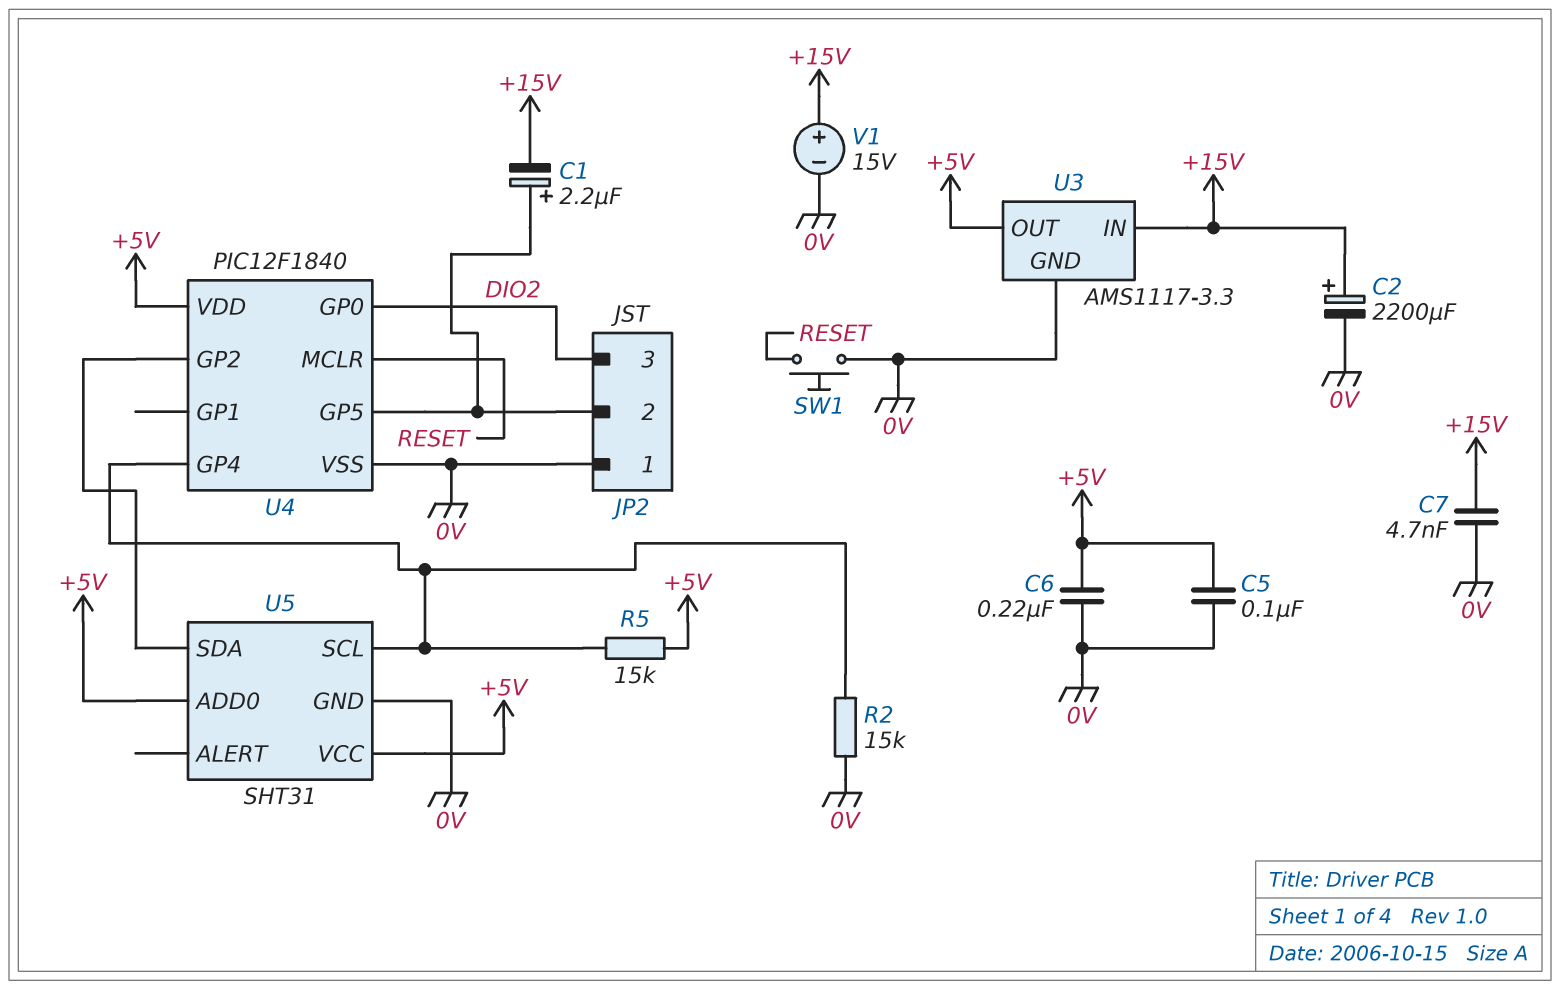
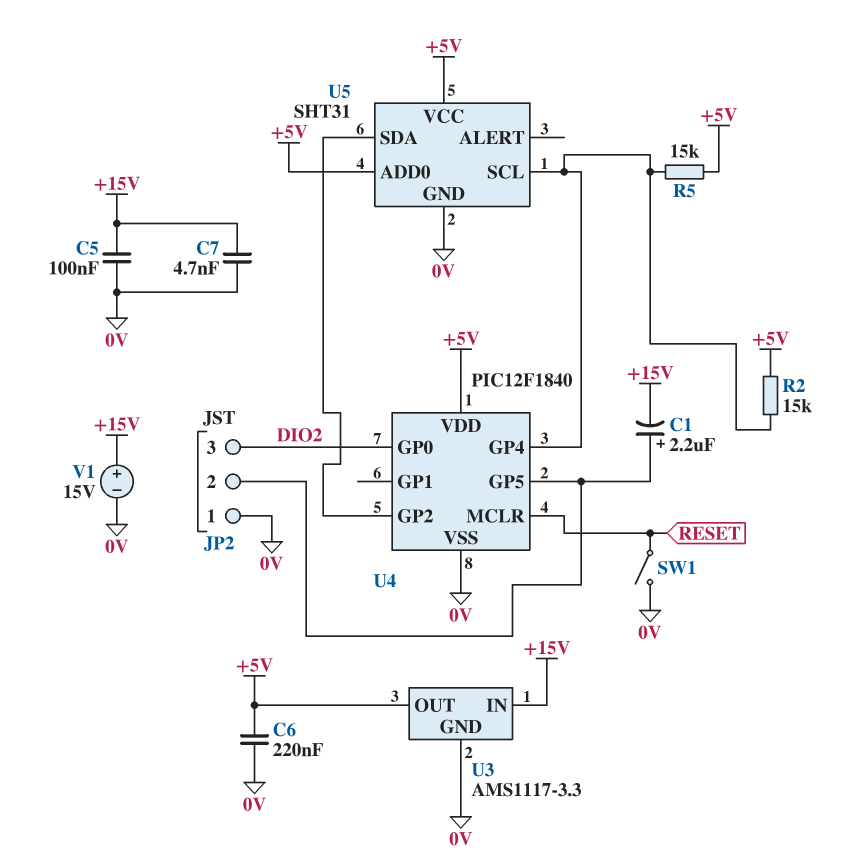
C2: 2200uF (plus +15V, minus 0V) -> none
C5: 100nF (+5V, 0V) -> 100nF (+15V, 0V)
R2: 15k (0V, U4/GP4) -> 15k (+5V, U4/GP4)
SW1: button (0V, RESET) -> switch (0V, RESET)

